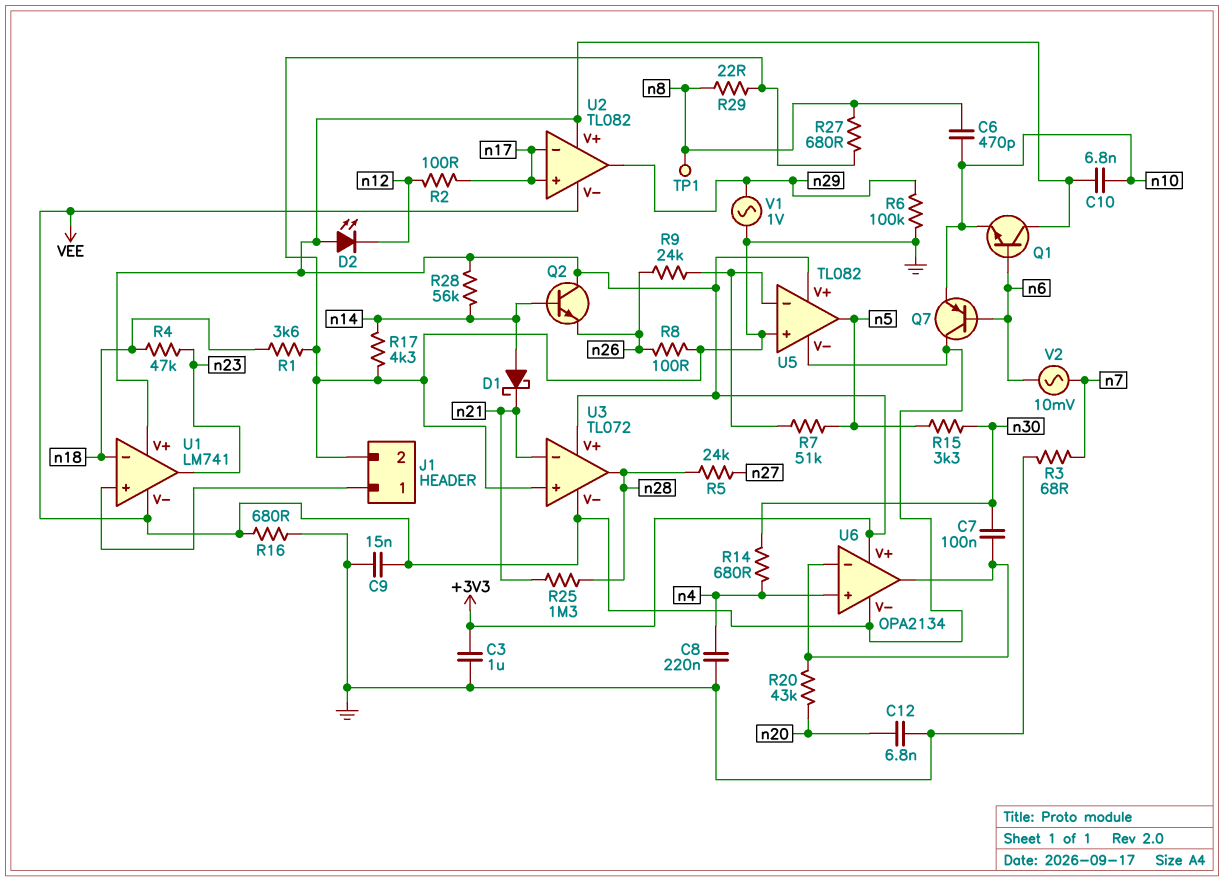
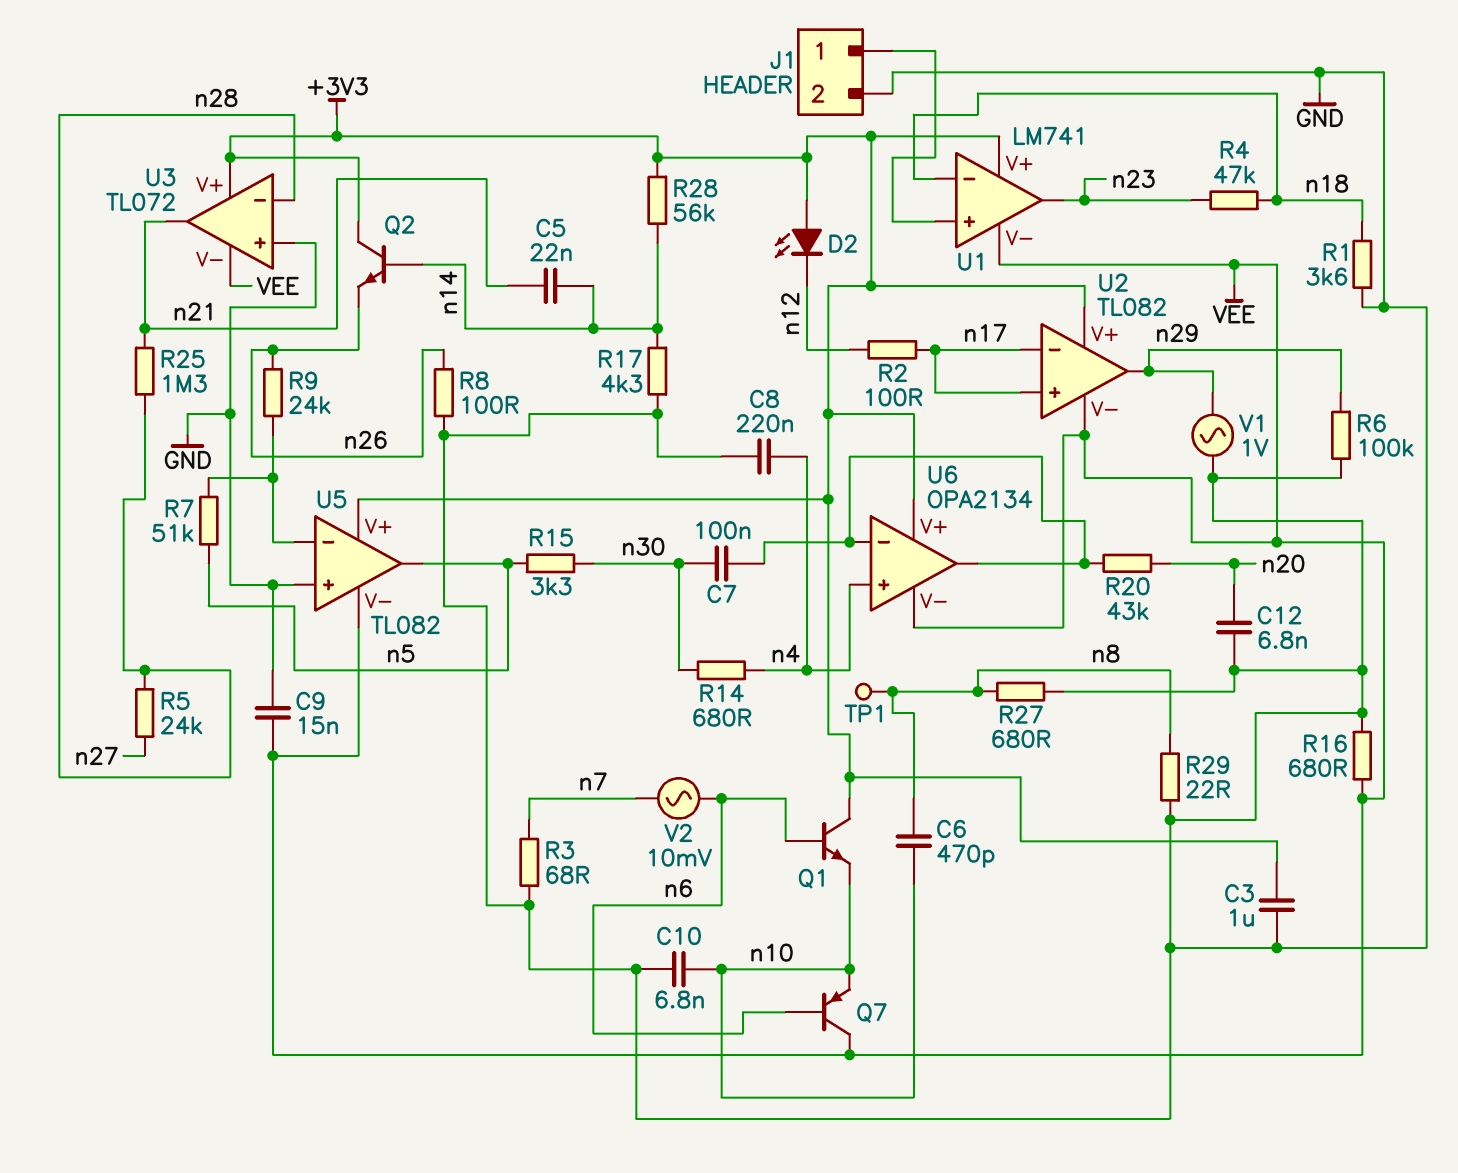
C5: none -> 22nF (n14, n21)
C10: 6.8nF (+3V3, n10) -> 6.8nF (GND, n10)
D1: schottky (A n14, K n21) -> none
U3 pin in-: n21 -> n28
U3 pin out: n28 -> n21

